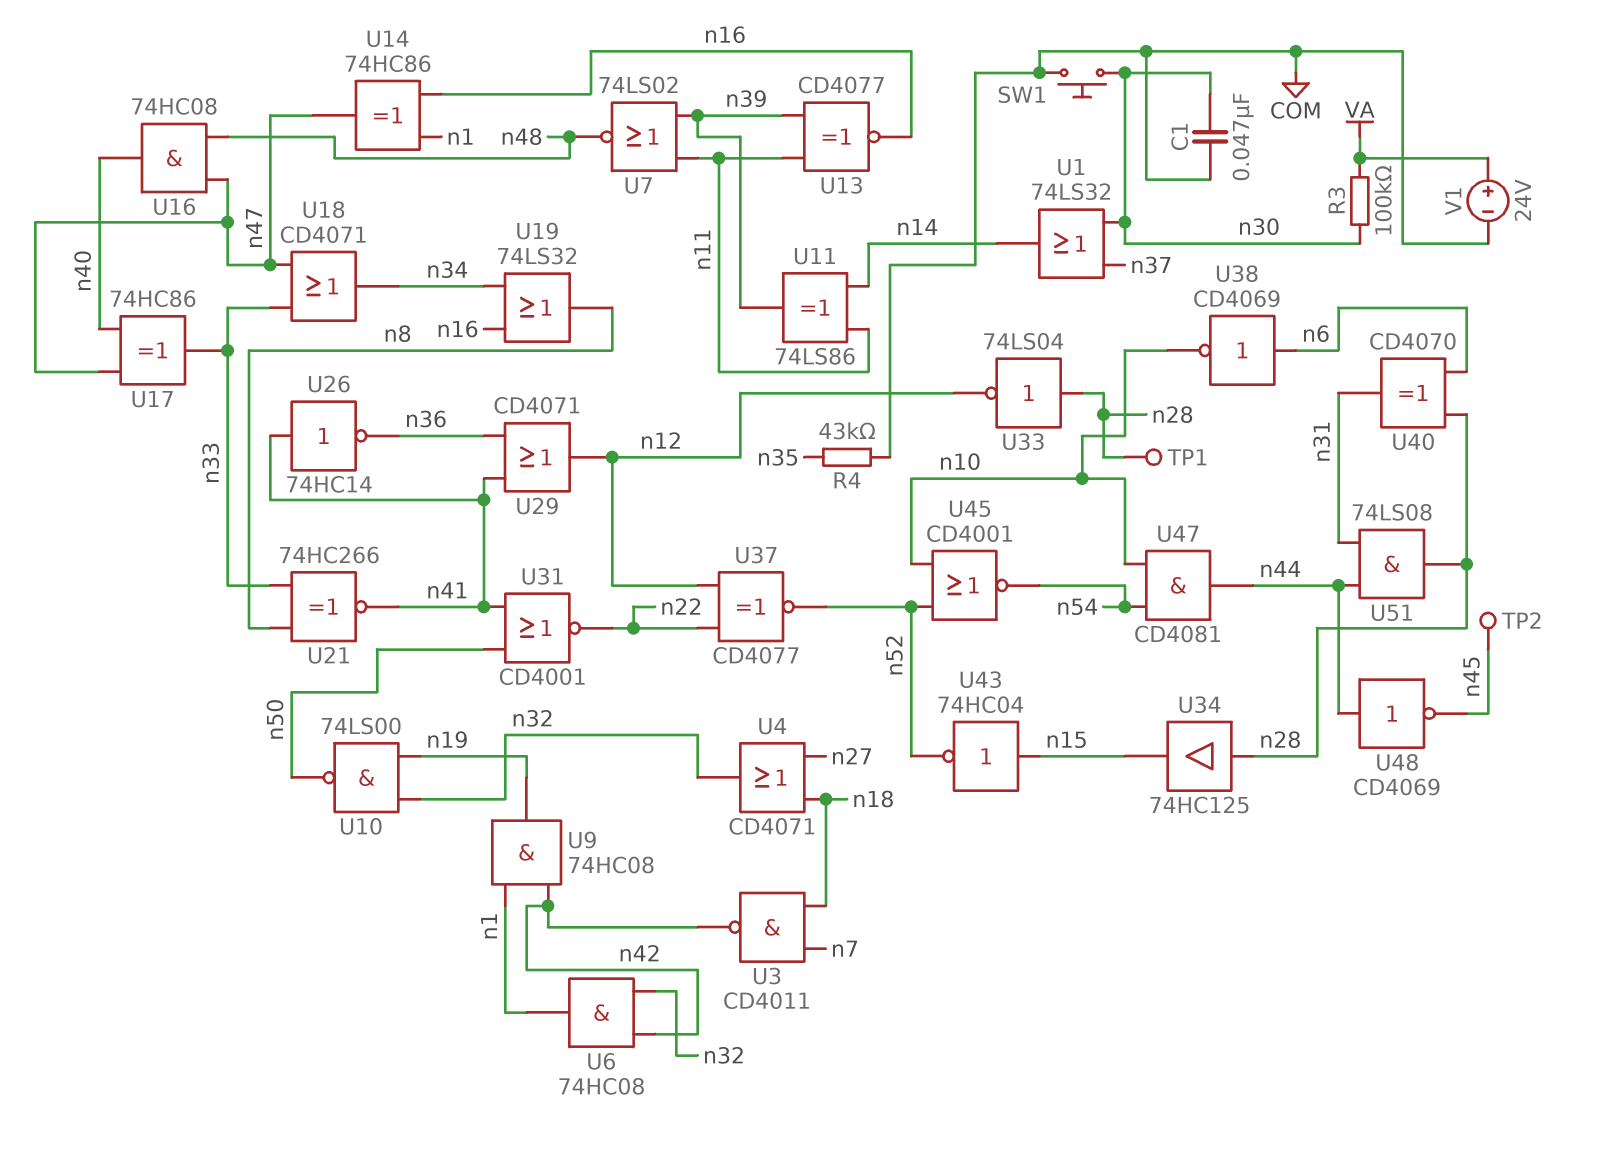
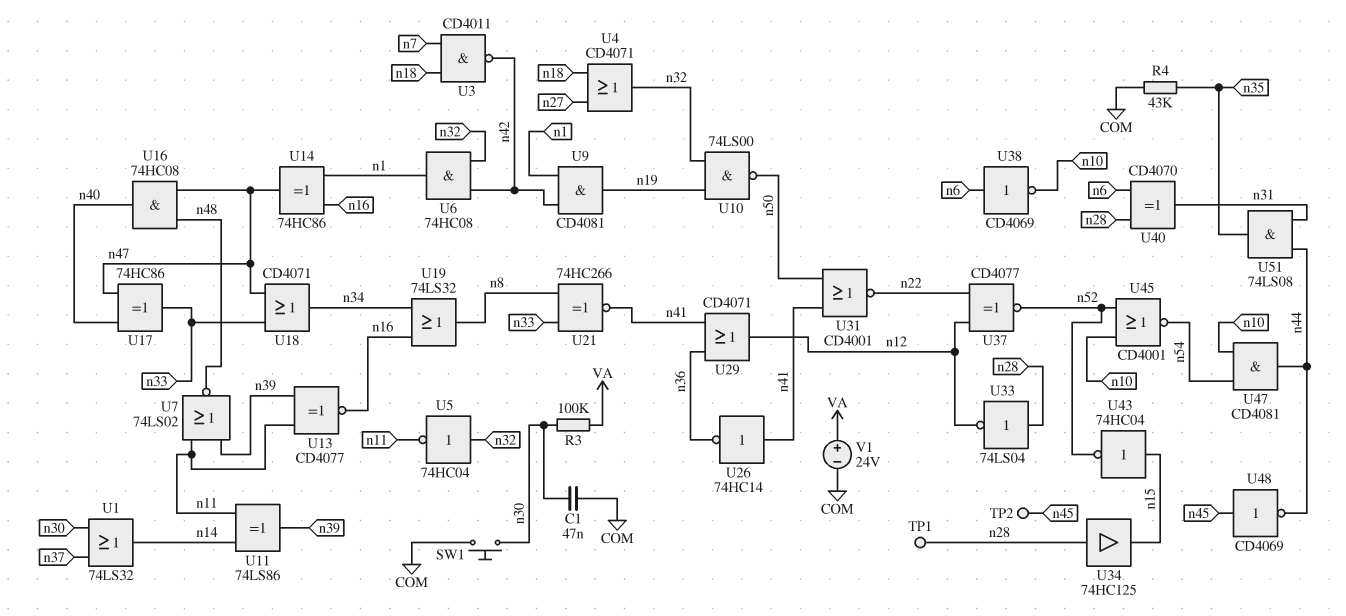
U5: none -> NOT 74HC04 (in n32, out n11)
U9: AND 74HC08 (in n1, in n42, out n19) -> AND CD4081 (in n1, in n42, out n19)
U48: NOT CD4069 (in n44, out n45) -> NOT CD4069 (in n45, out n44)
U51: AND 74LS08 (in n31, in n44, out n28) -> AND 74LS08 (in n31, in n44, out n35)

